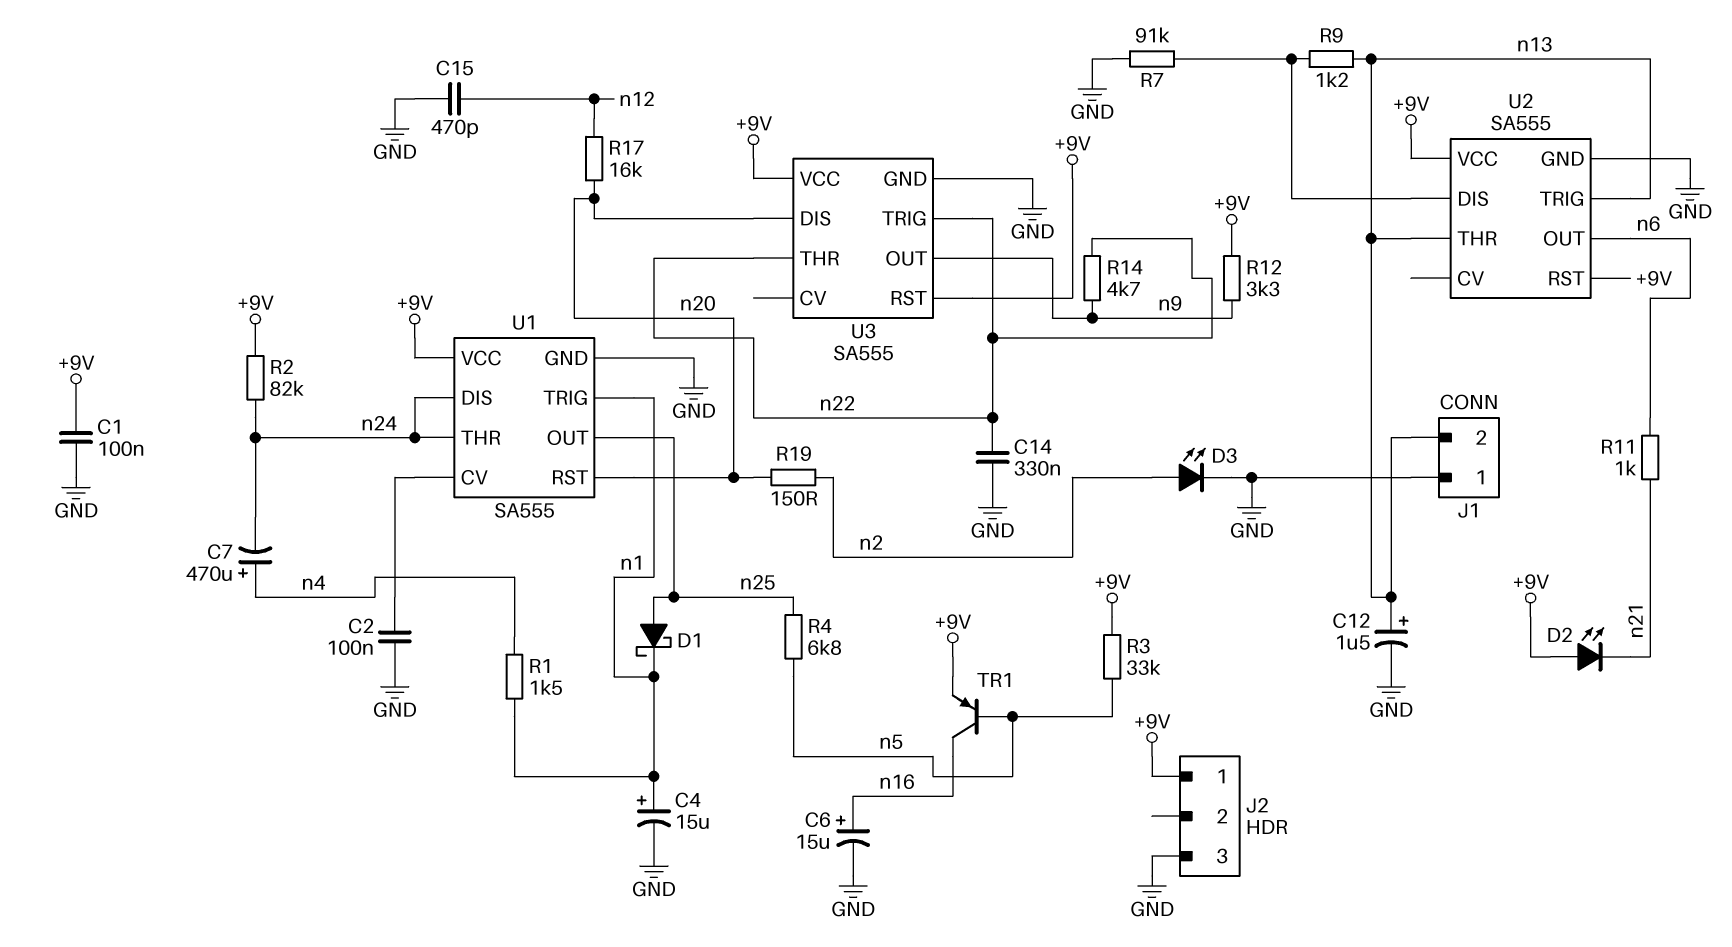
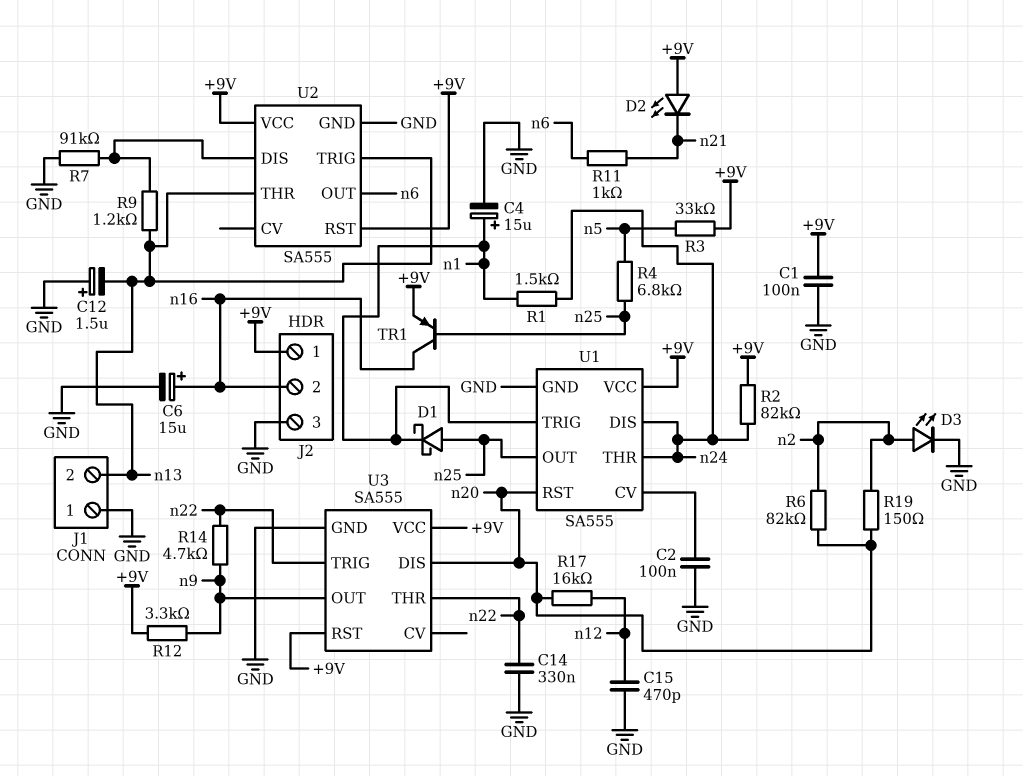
C7: 470uF (plus n4, minus n24) -> none
C12: 1.5uF (plus n13, minus GND) -> 1.5uF (plus GND, minus n13)
J2 pin 2: none -> n16
R1: 1.5k (n1, n4) -> 1.5k (n1, n24)
R6: none -> 82k (n2, n20)
TR1: PNP (B n5, C n16, E +9V) -> PNP (B n25, C n16, E +9V)

